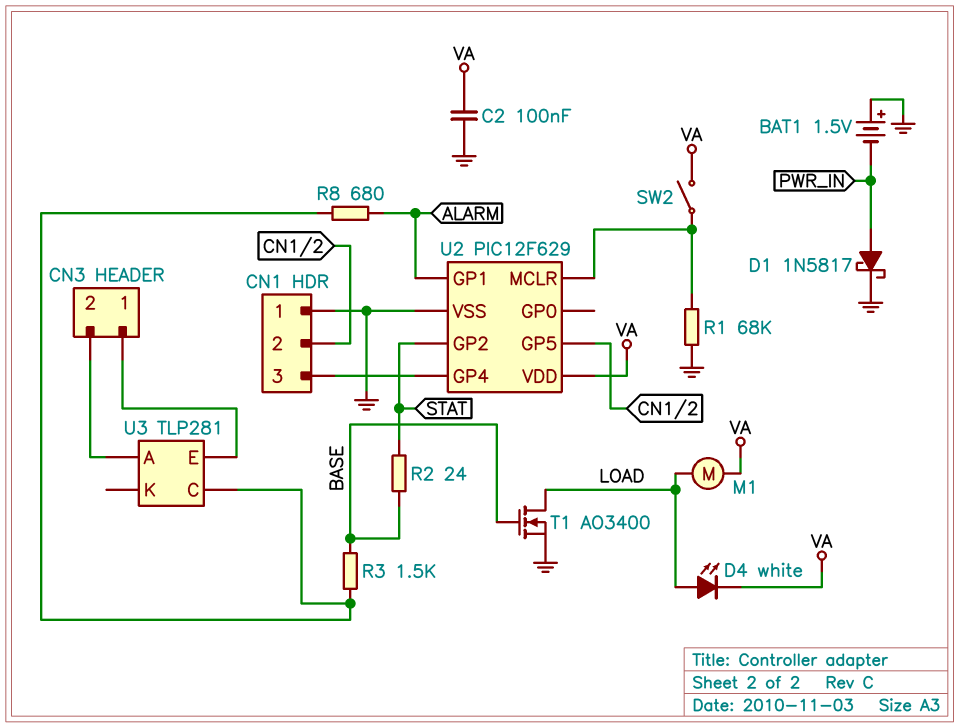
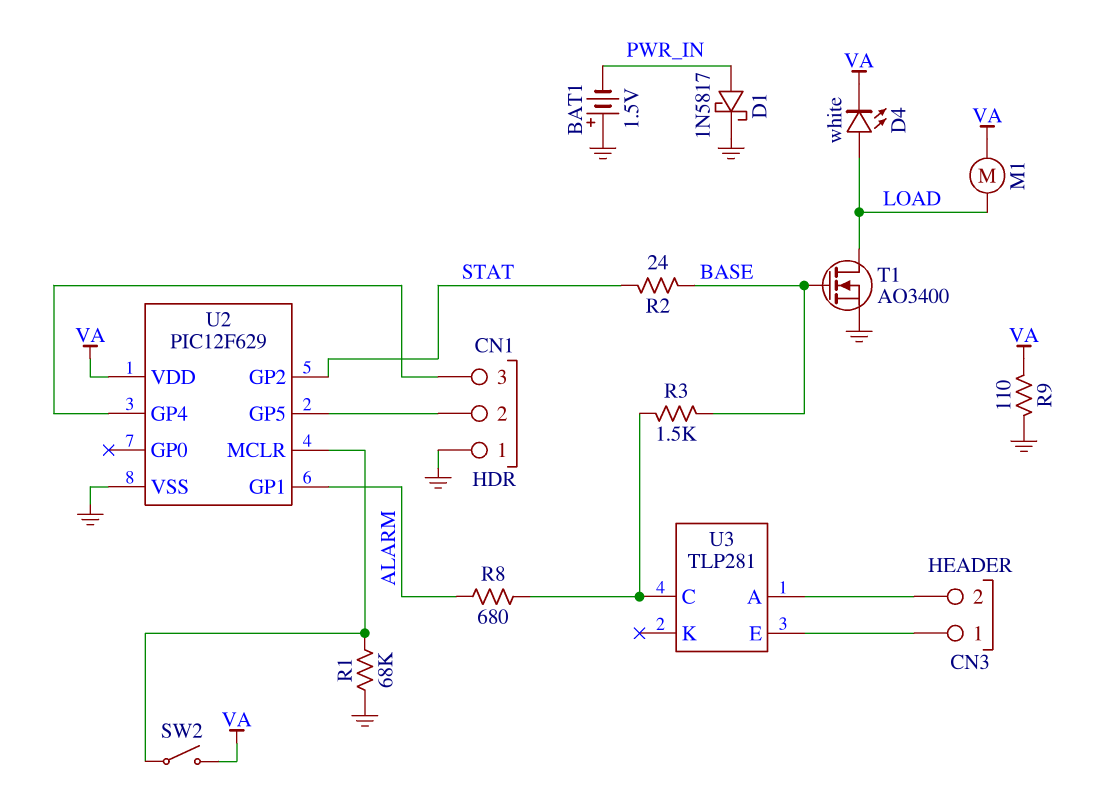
C2: 100nF (GND, VA) -> none
R9: none -> 110 (GND, VA)

